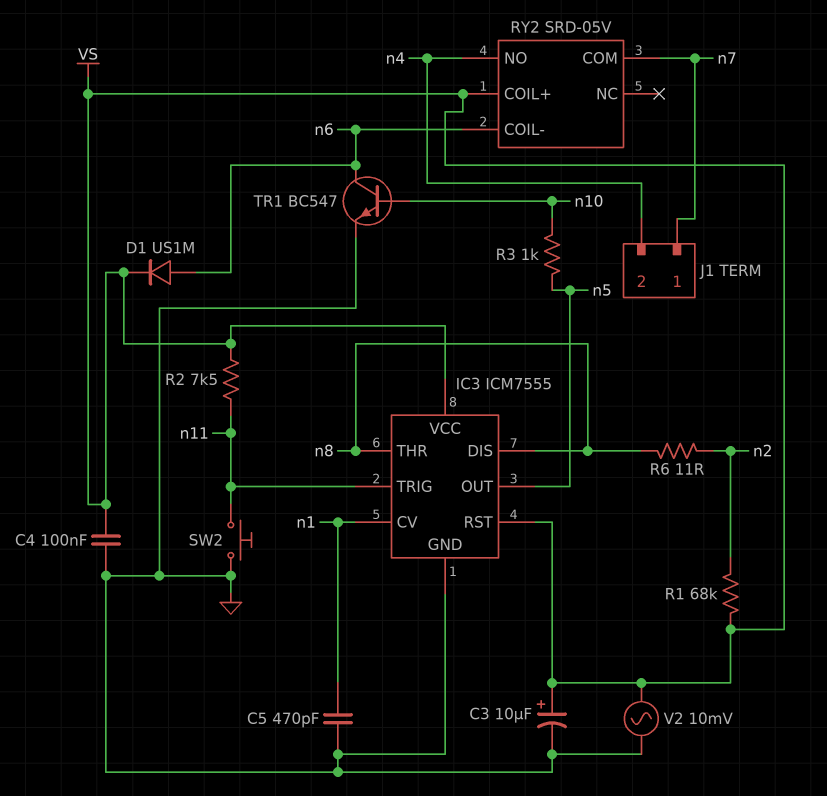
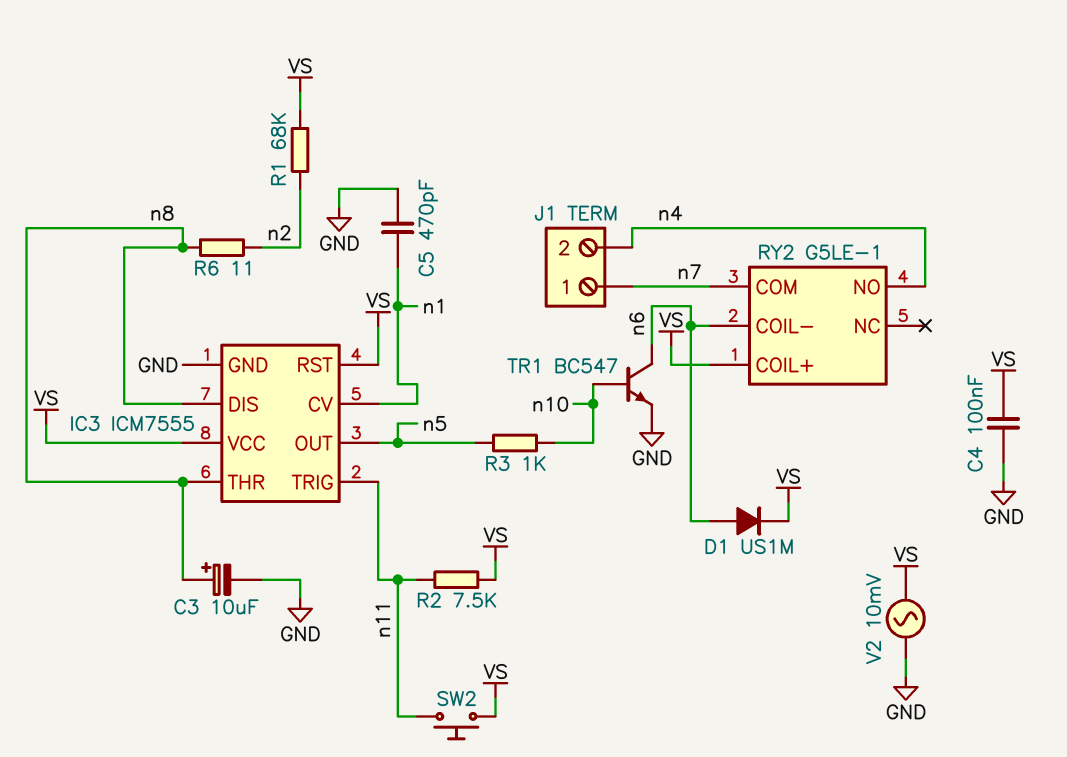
C3: 10uF (plus VS, minus GND) -> 10uF (plus n8, minus GND)
RY2: SRD-05V -> G5LE-1
SW2: button (GND, n11) -> button (VS, n11)

